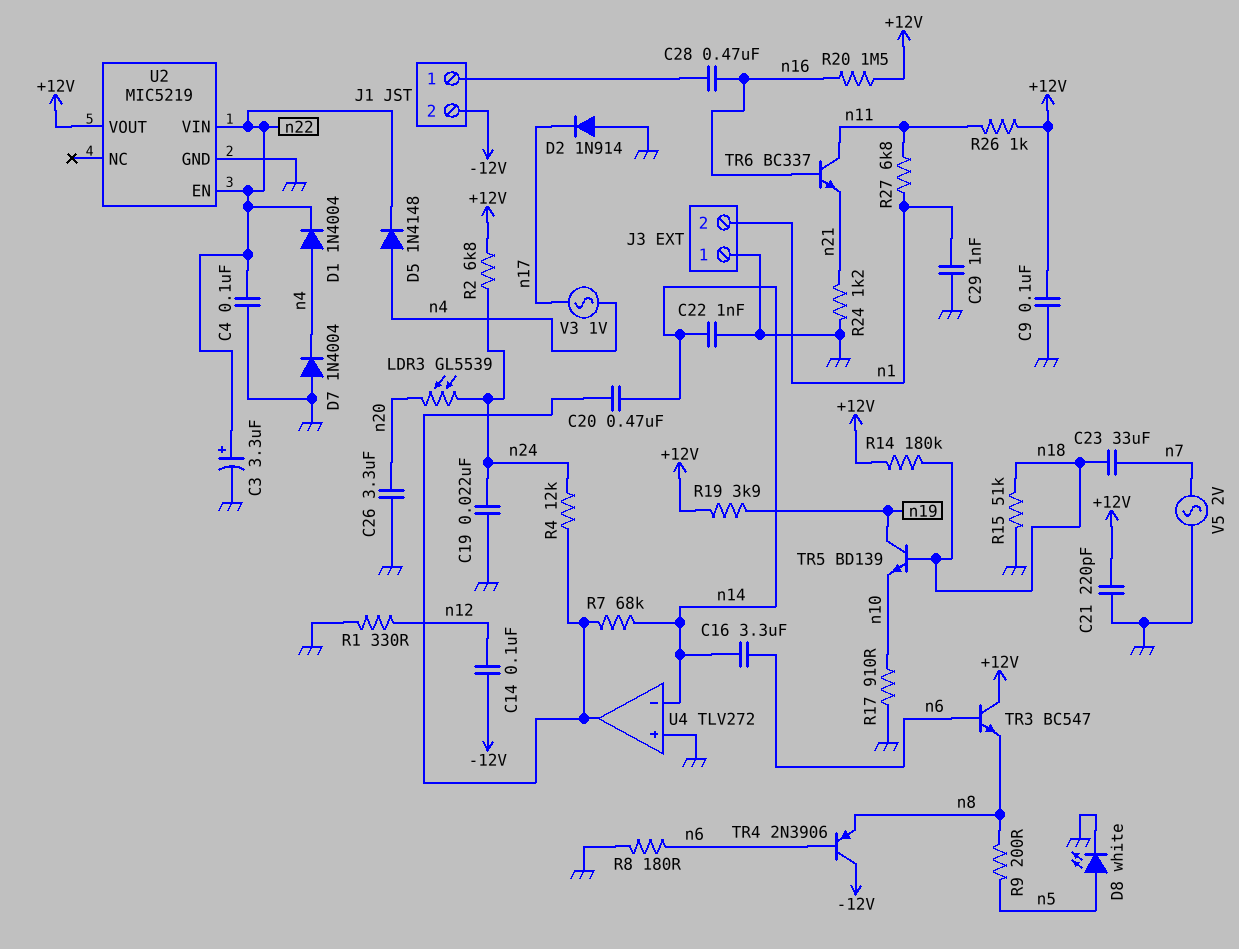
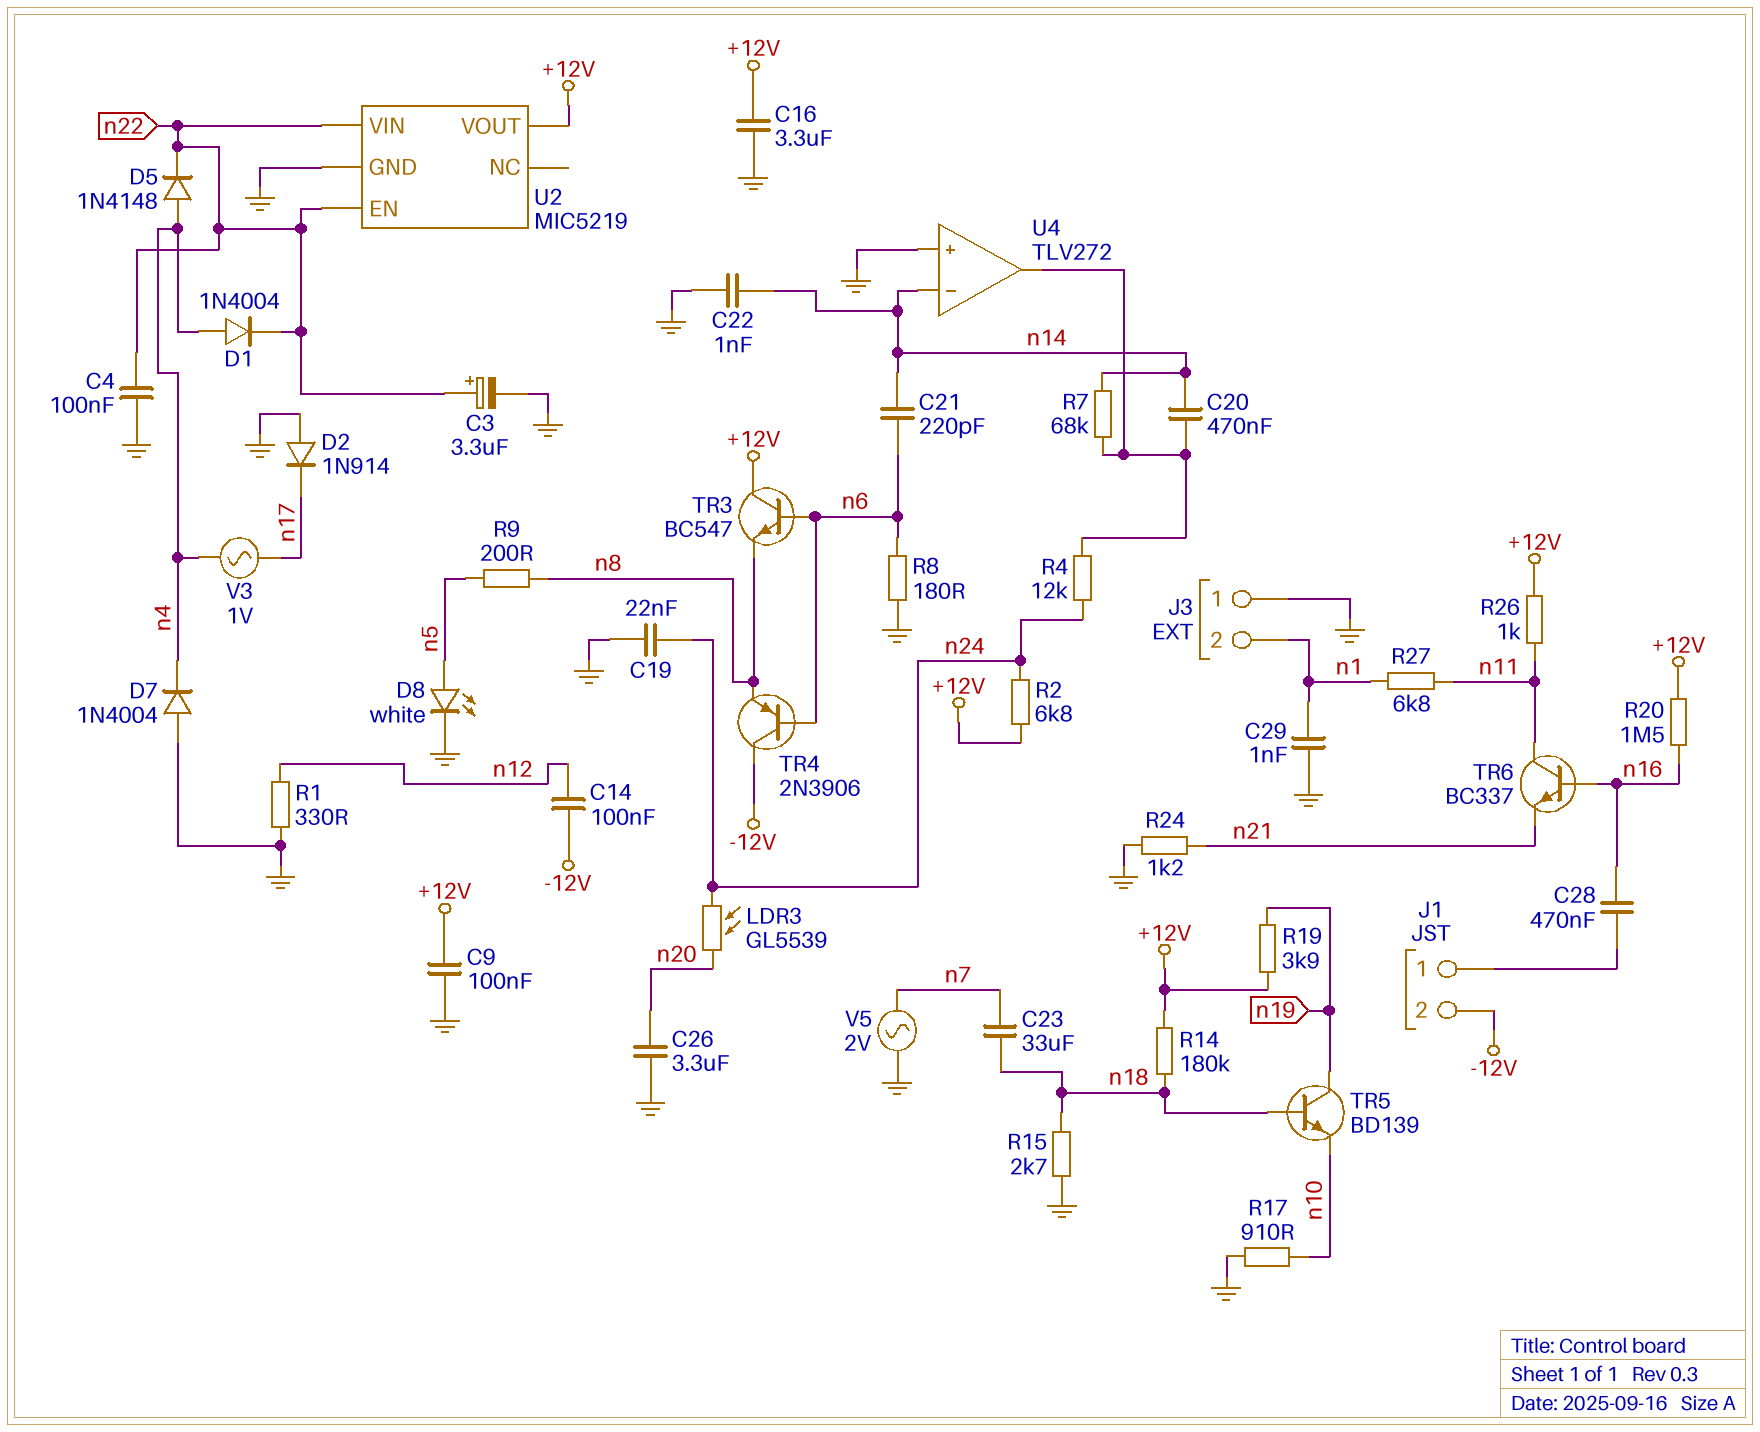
C16: 3.3uF (n6, n14) -> 3.3uF (+12V, GND)
C21: 220pF (+12V, GND) -> 220pF (n6, n14)
R15: 51k (GND, n18) -> 2.7k (GND, n18)

